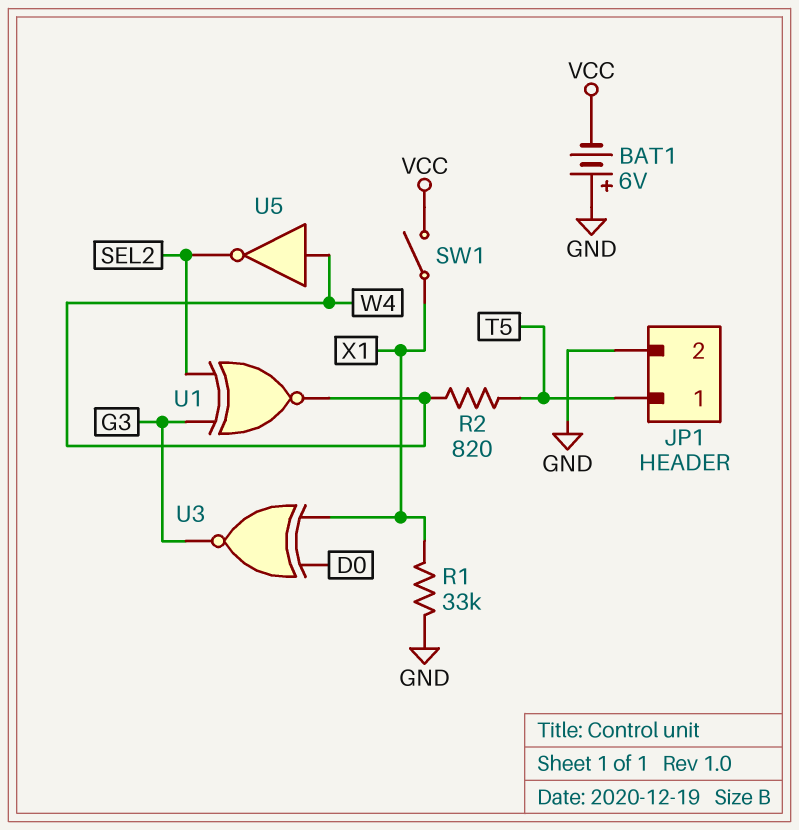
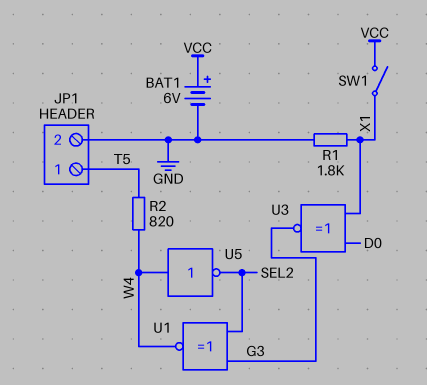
BAT1: 6V (plus GND, minus VCC) -> 6V (plus VCC, minus GND)
R1: 33k (GND, X1) -> 1.8k (GND, X1)

